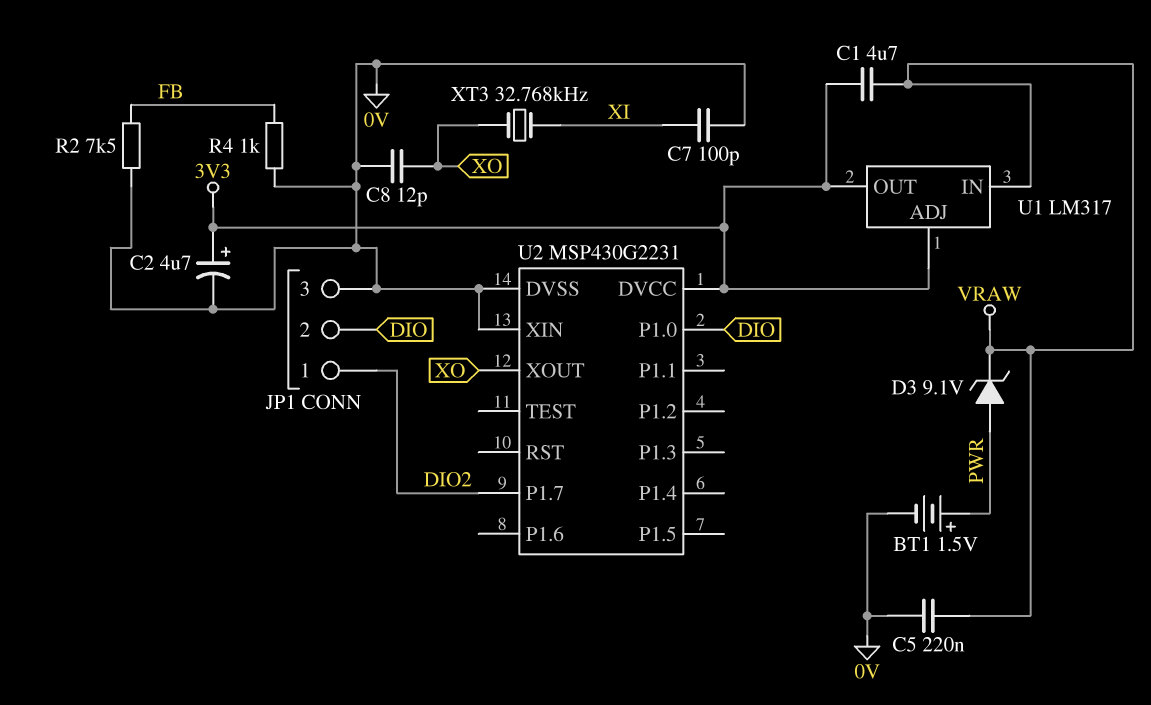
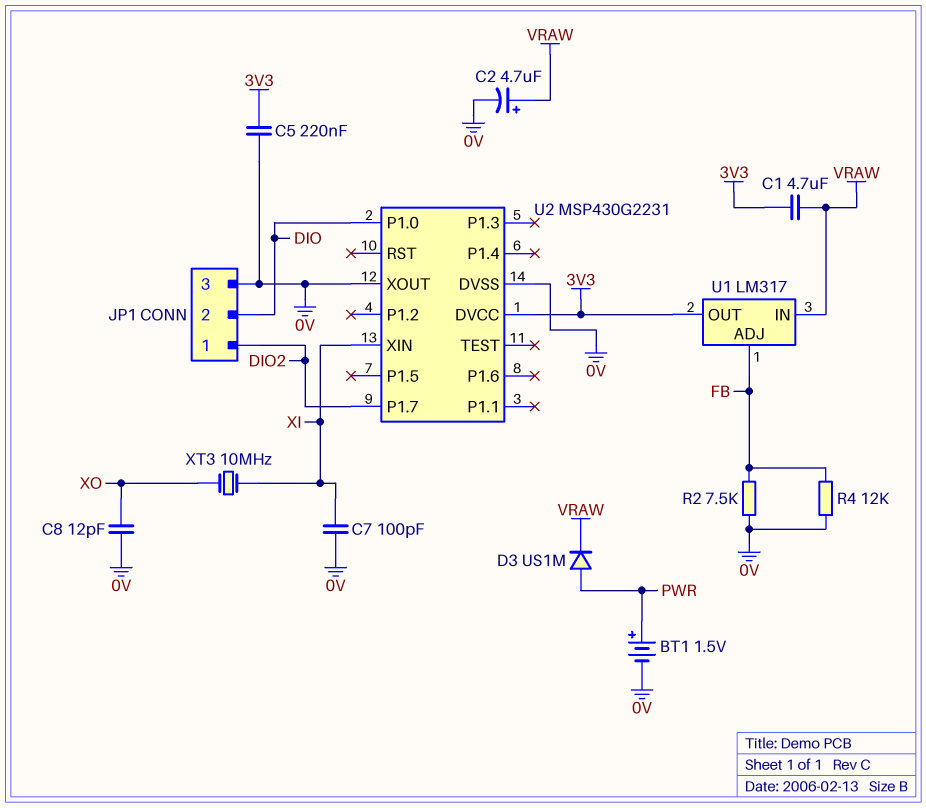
C2: 4.7uF (plus 3V3, minus 0V) -> 4.7uF (plus VRAW, minus 0V)
C5: 220nF (0V, VRAW) -> 220nF (0V, 3V3)
D3: zener 9.1V (A PWR, K VRAW) -> diode US1M (A PWR, K VRAW)
R4: 1k (0V, FB) -> 12k (0V, FB)
U1 pin ADJ: 3V3 -> FB
U2 pin XIN: 0V -> XI
U2 pin XOUT: XO -> 0V
XT3: 32.768kHz (XI, XO) -> 10MHz (XI, XO)

